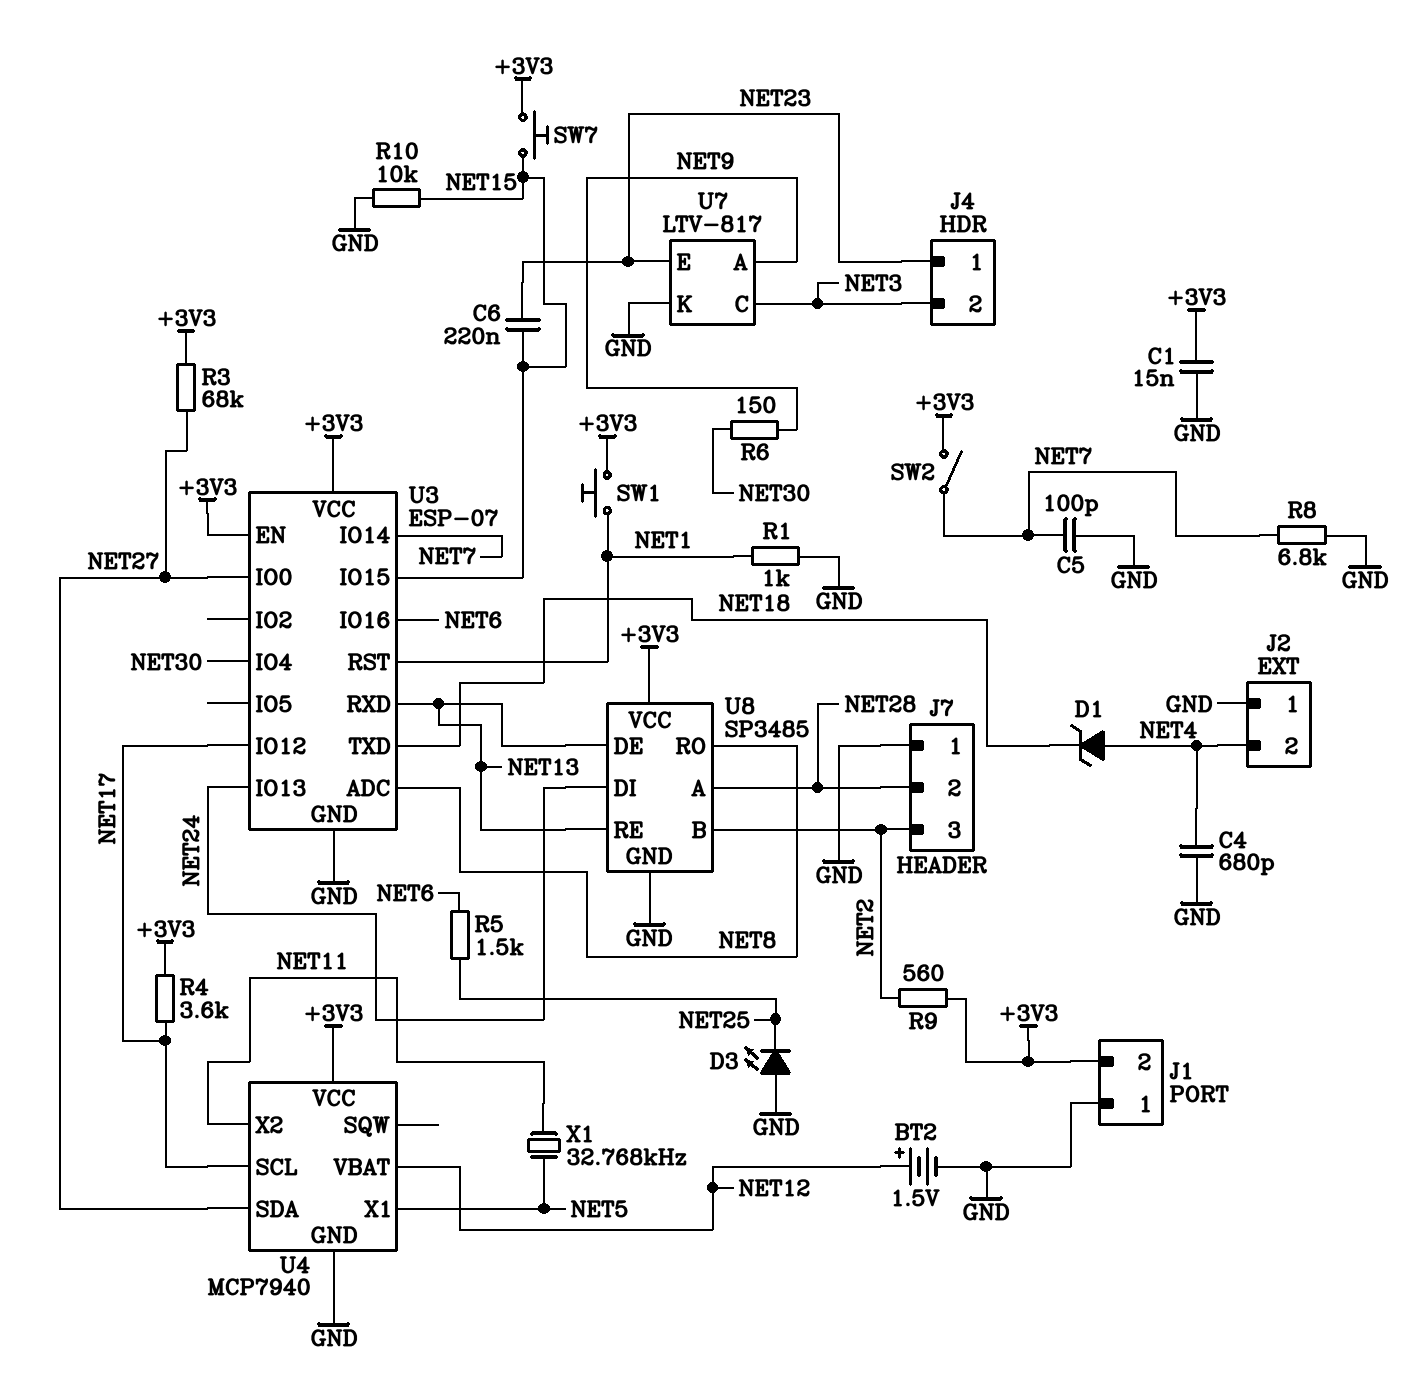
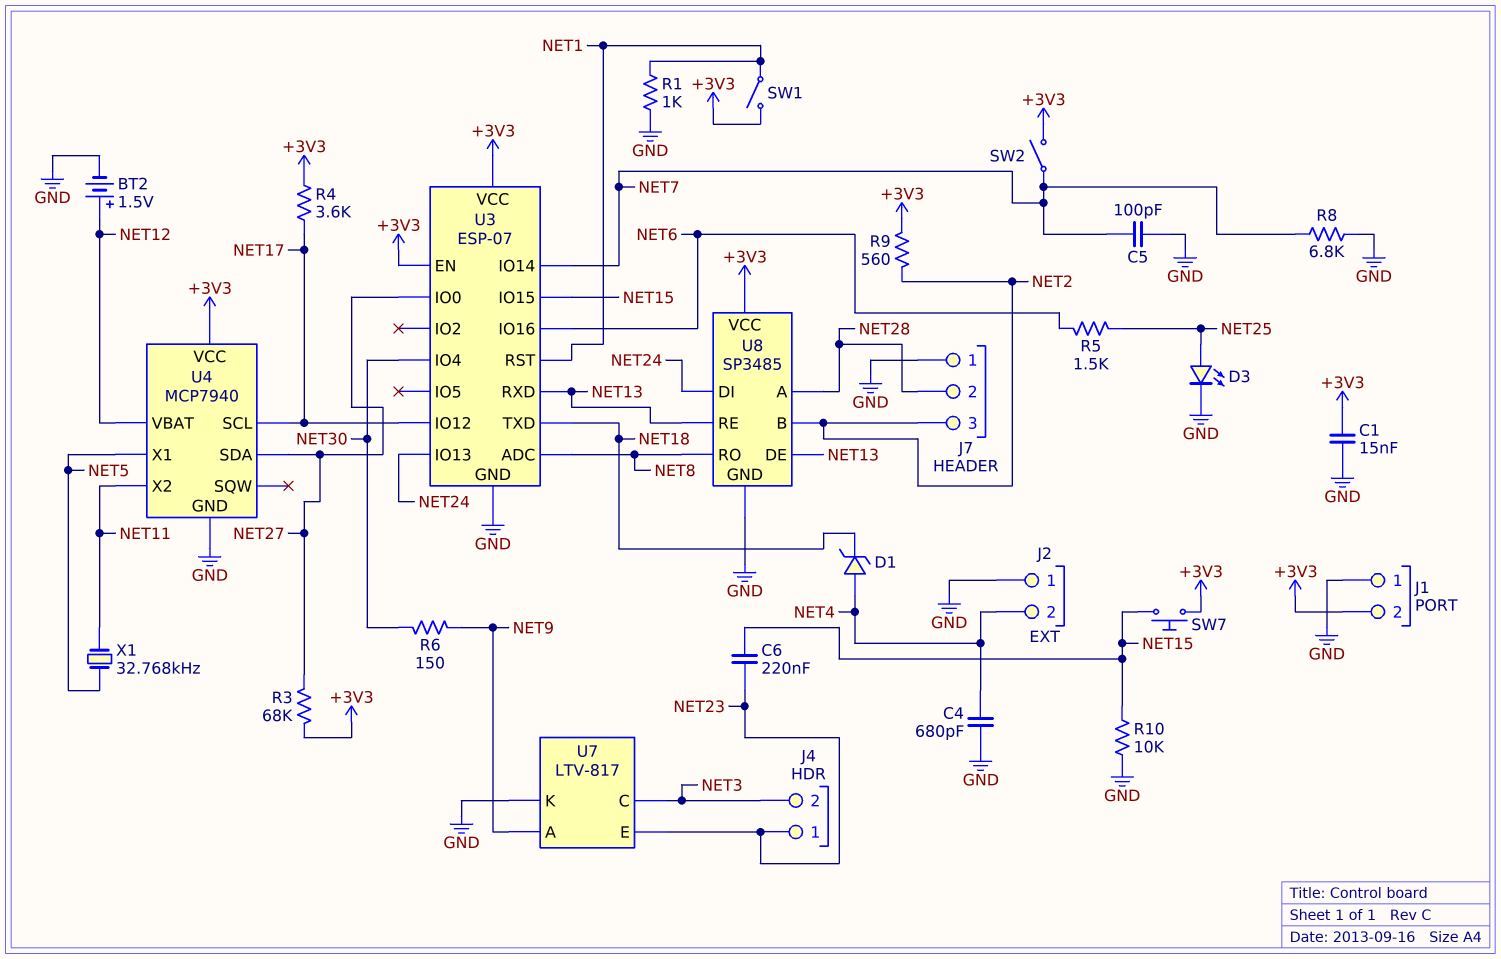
D3: LED (A GND, K NET25) -> LED (A NET25, K GND)
SW1: button (+3V3, NET1) -> switch (+3V3, NET1)

